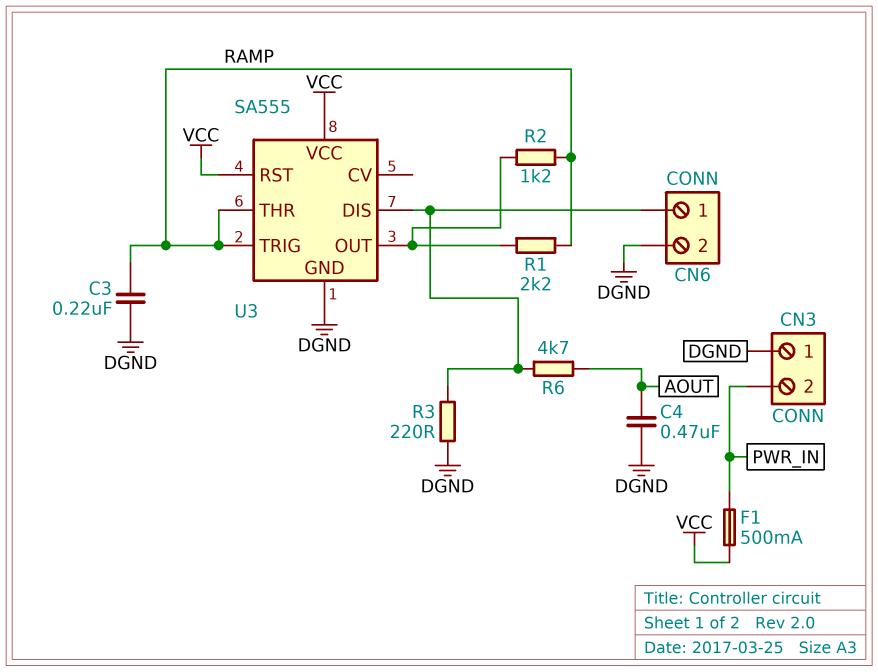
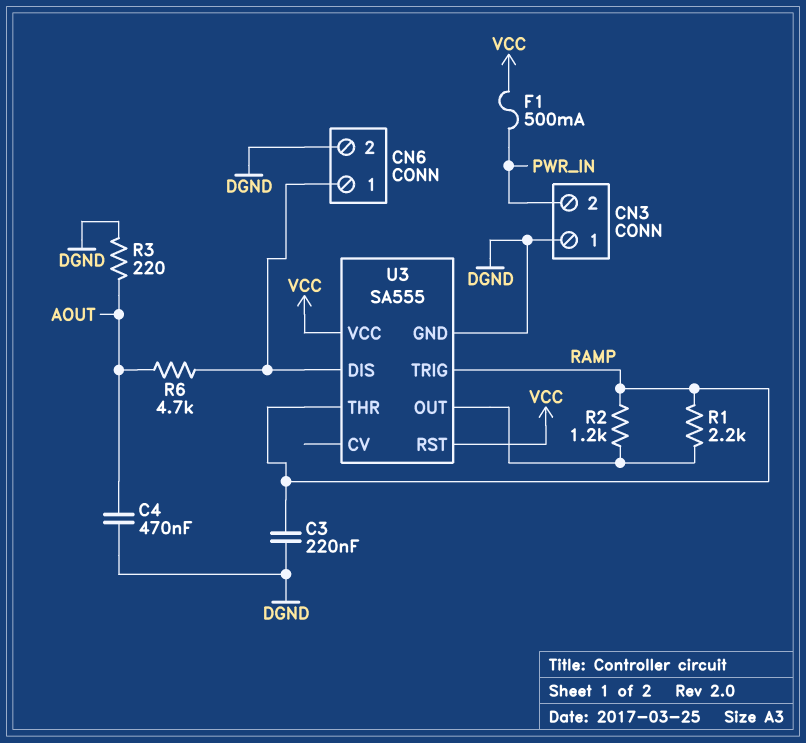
R3: 220 (CN6/1, DGND) -> 220 (AOUT, DGND)

